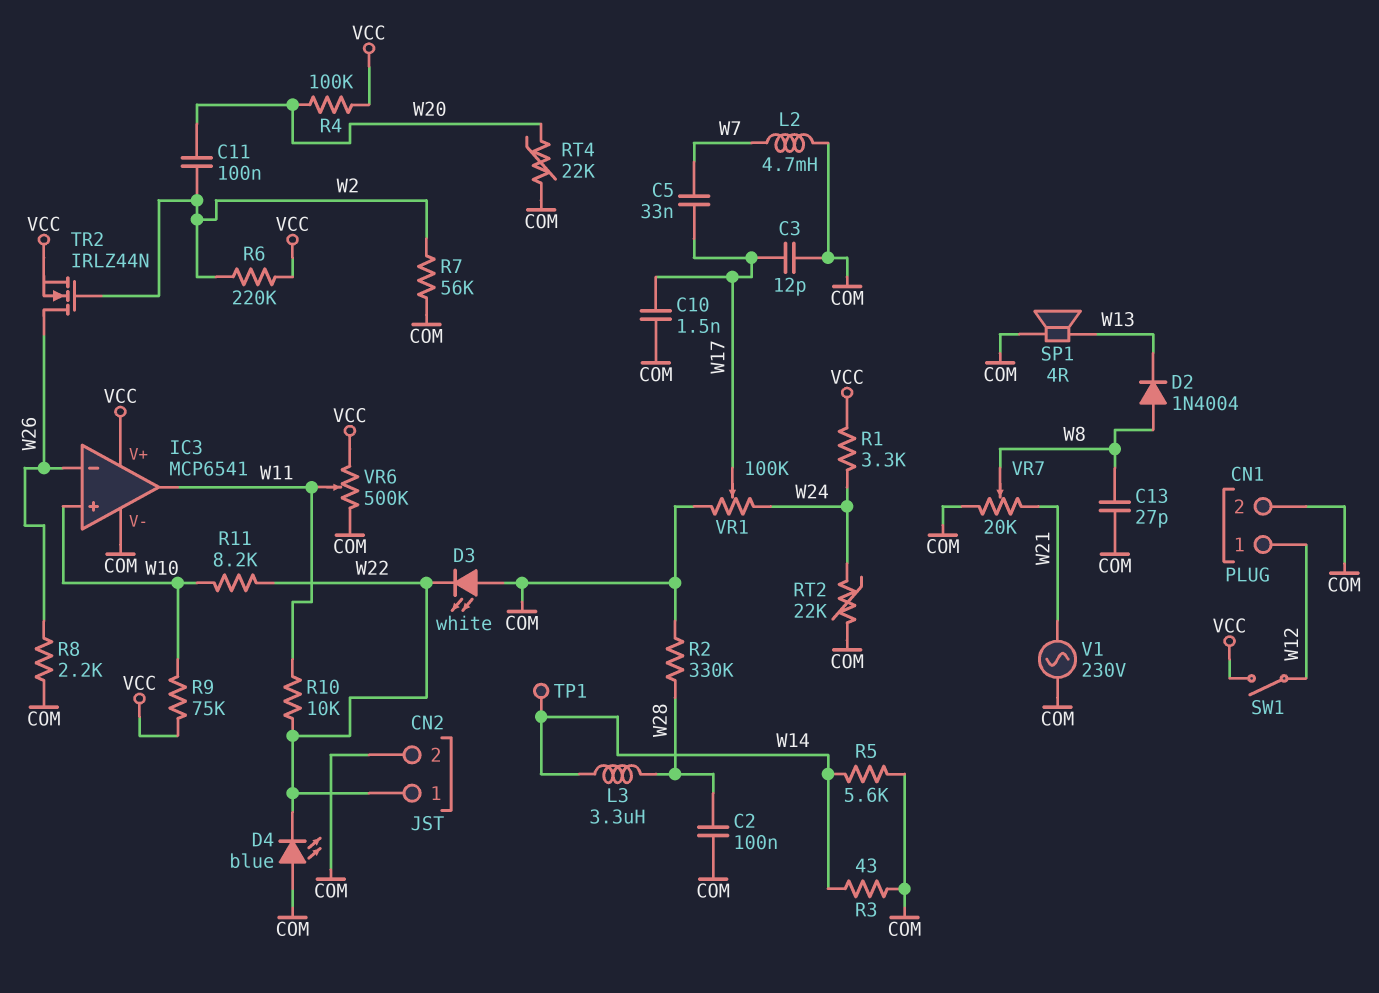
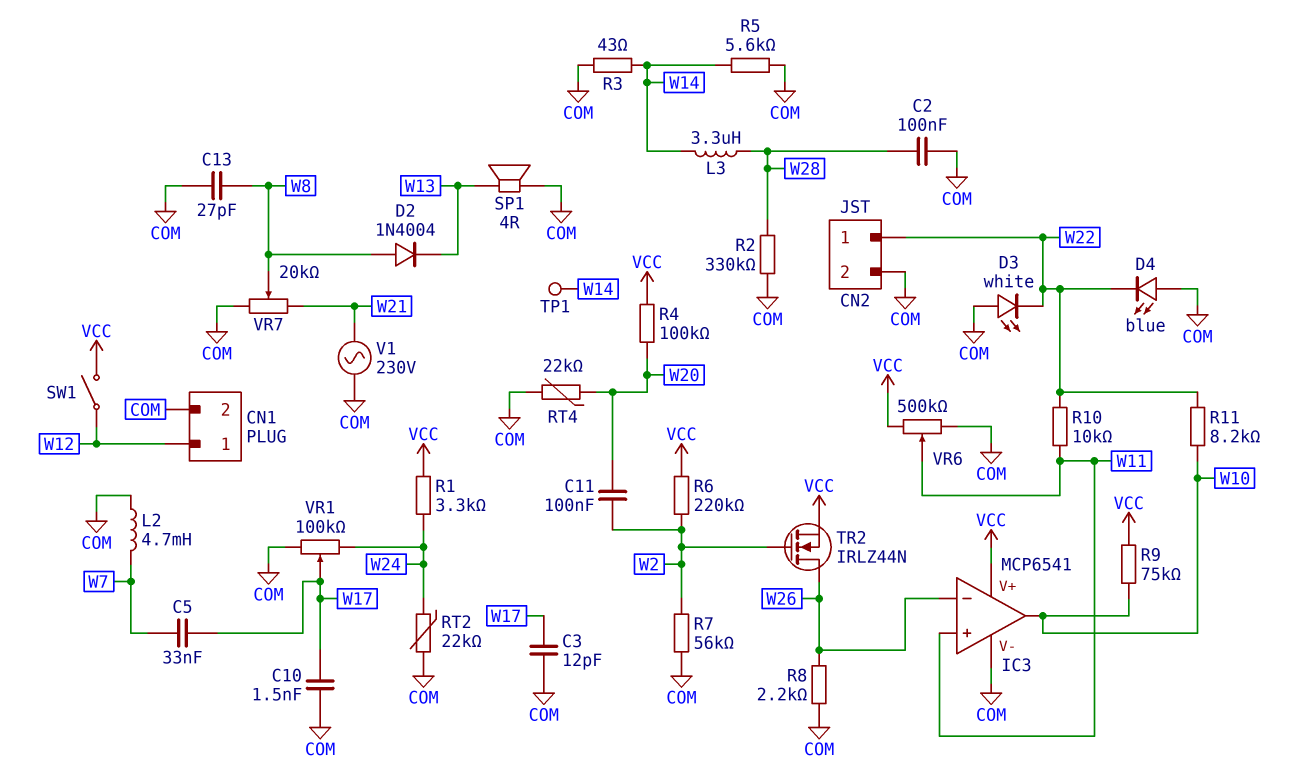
IC3 pin in+: W10 -> W11
IC3 pin out: W11 -> W10

